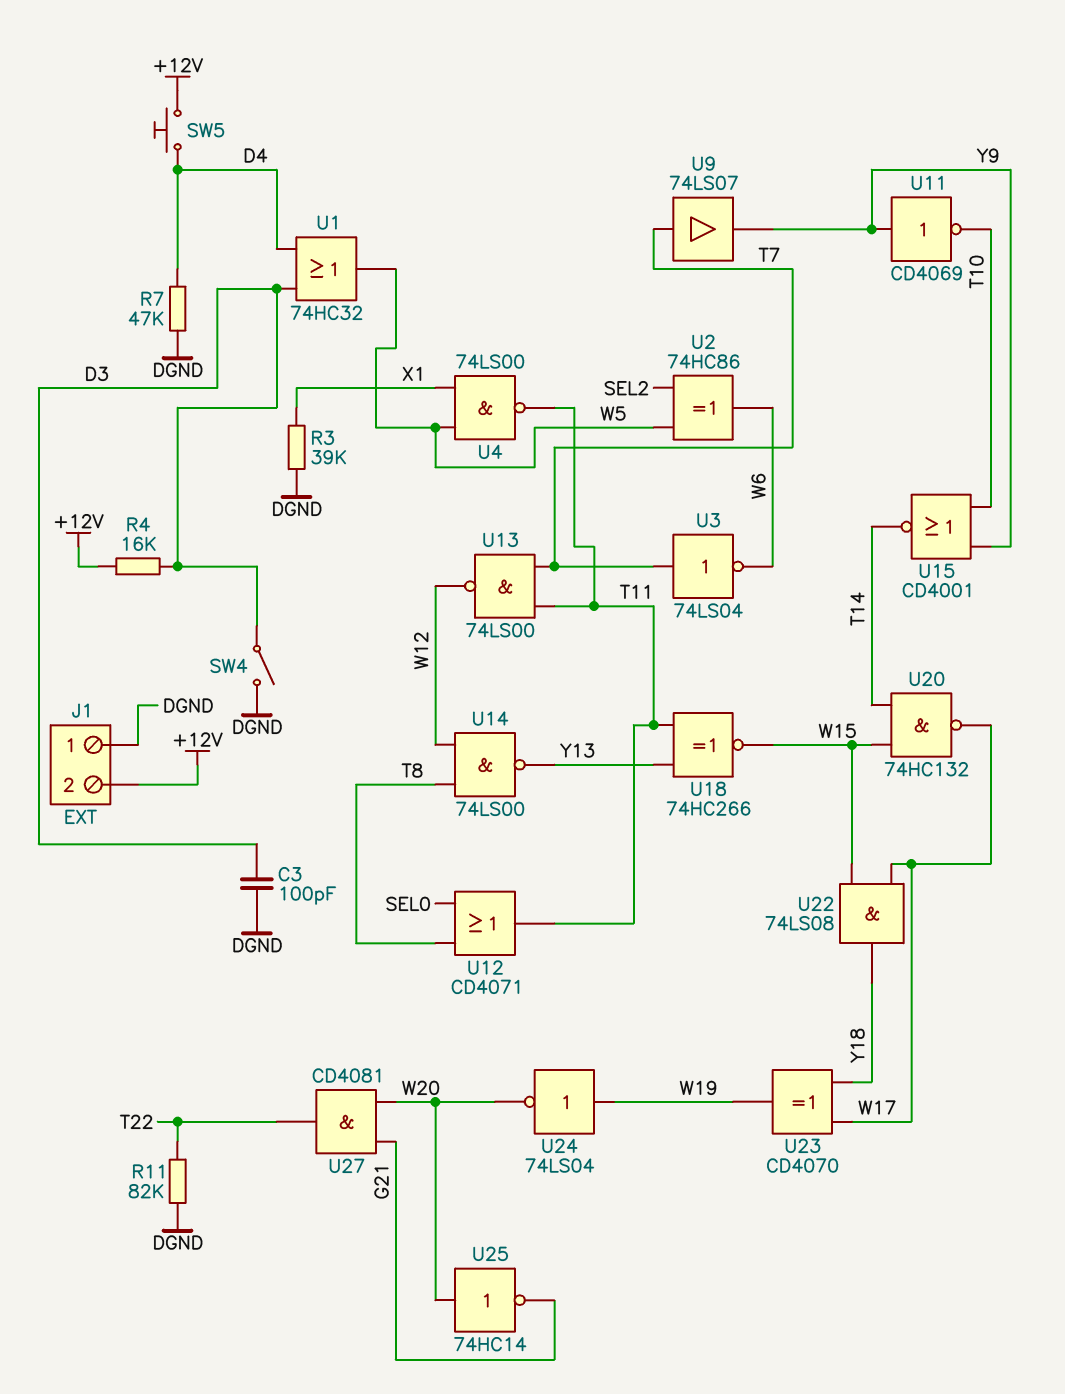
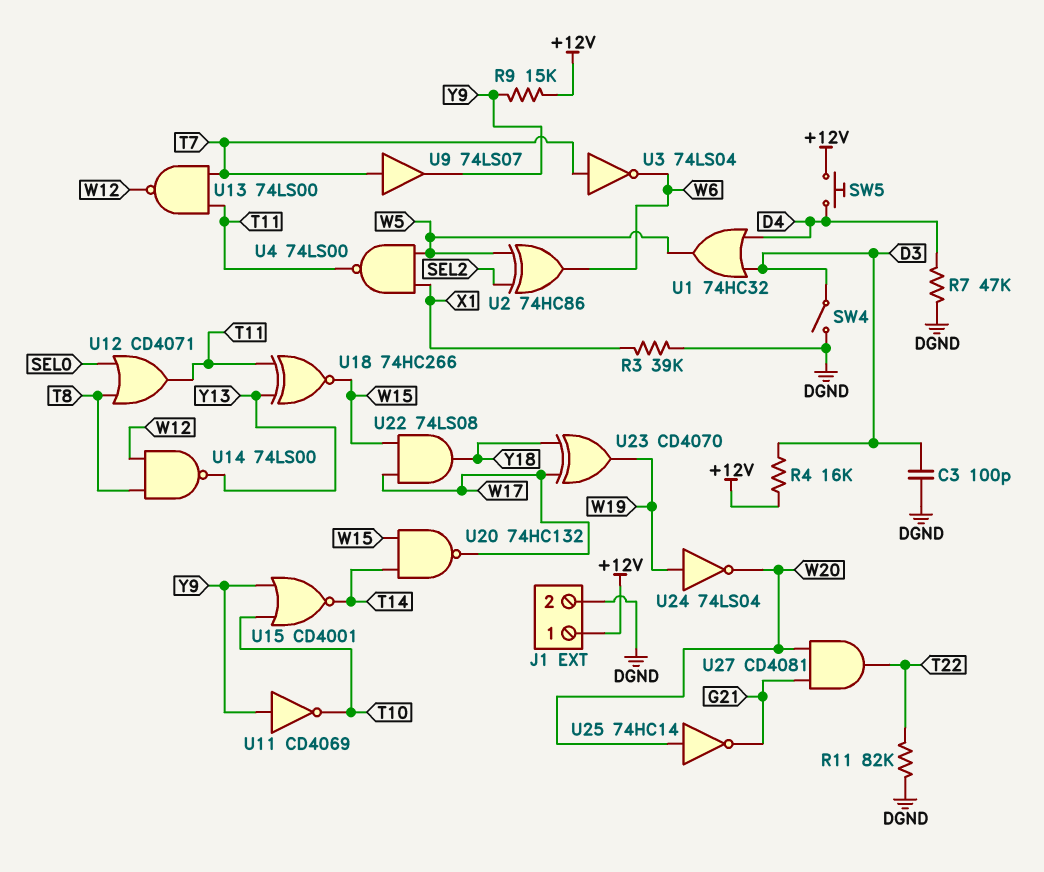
J1 pin 1: DGND -> +12V
J1 pin 2: +12V -> DGND
R9: none -> 15k (+12V, Y9)

